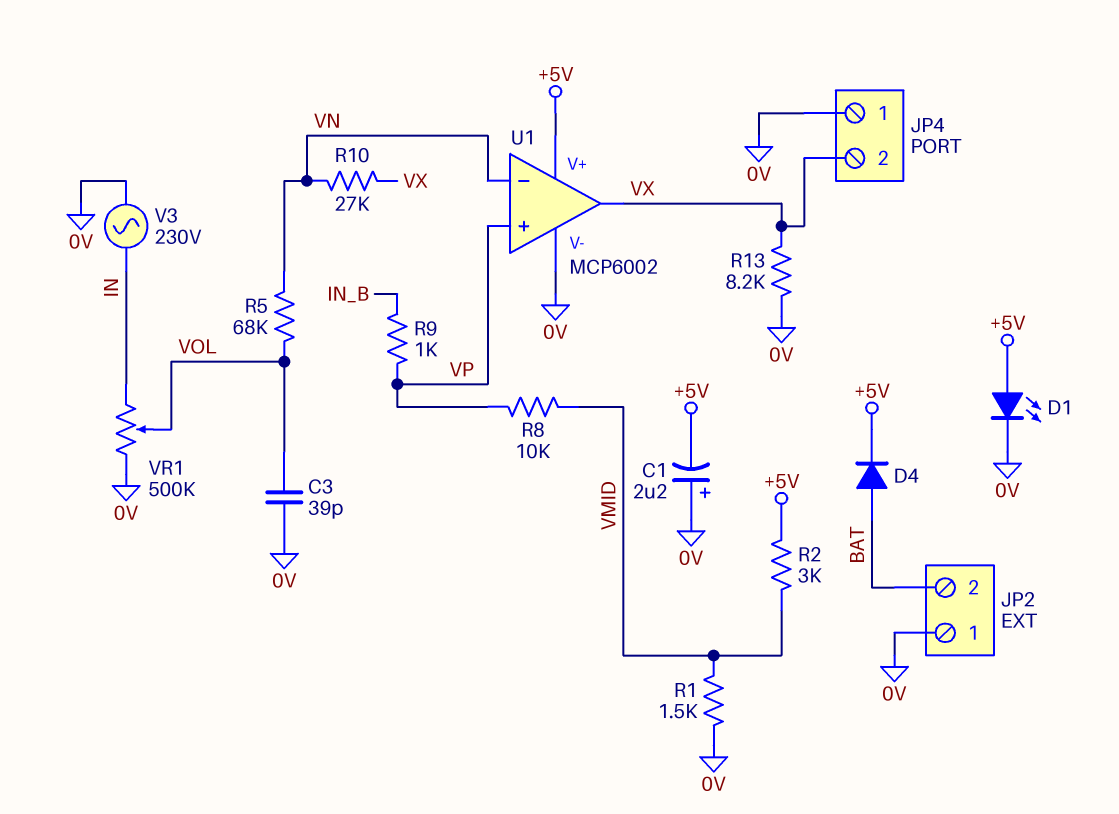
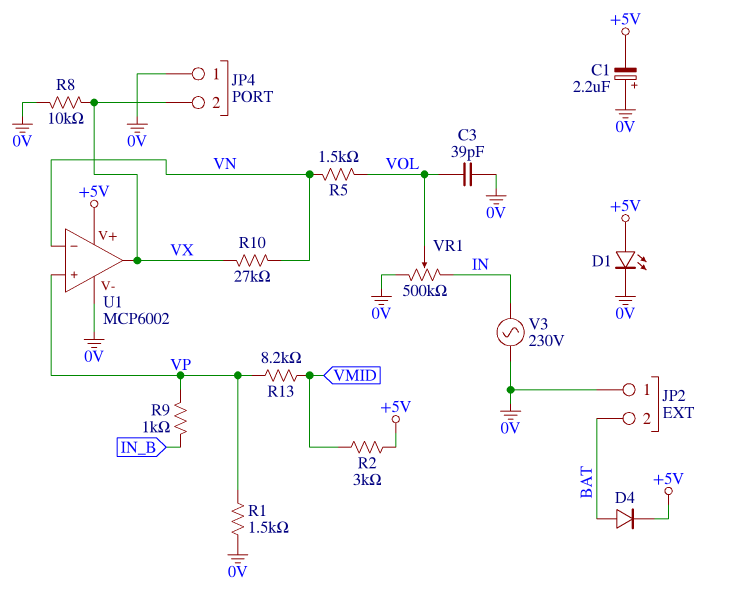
R1: 1.5k (0V, VMID) -> 1.5k (0V, VP)
R5: 68k (VN, VOL) -> 1.5k (VN, VOL)
R8: 10k (VMID, VP) -> 10k (0V, VX)
R13: 8.2k (0V, VX) -> 8.2k (VMID, VP)

